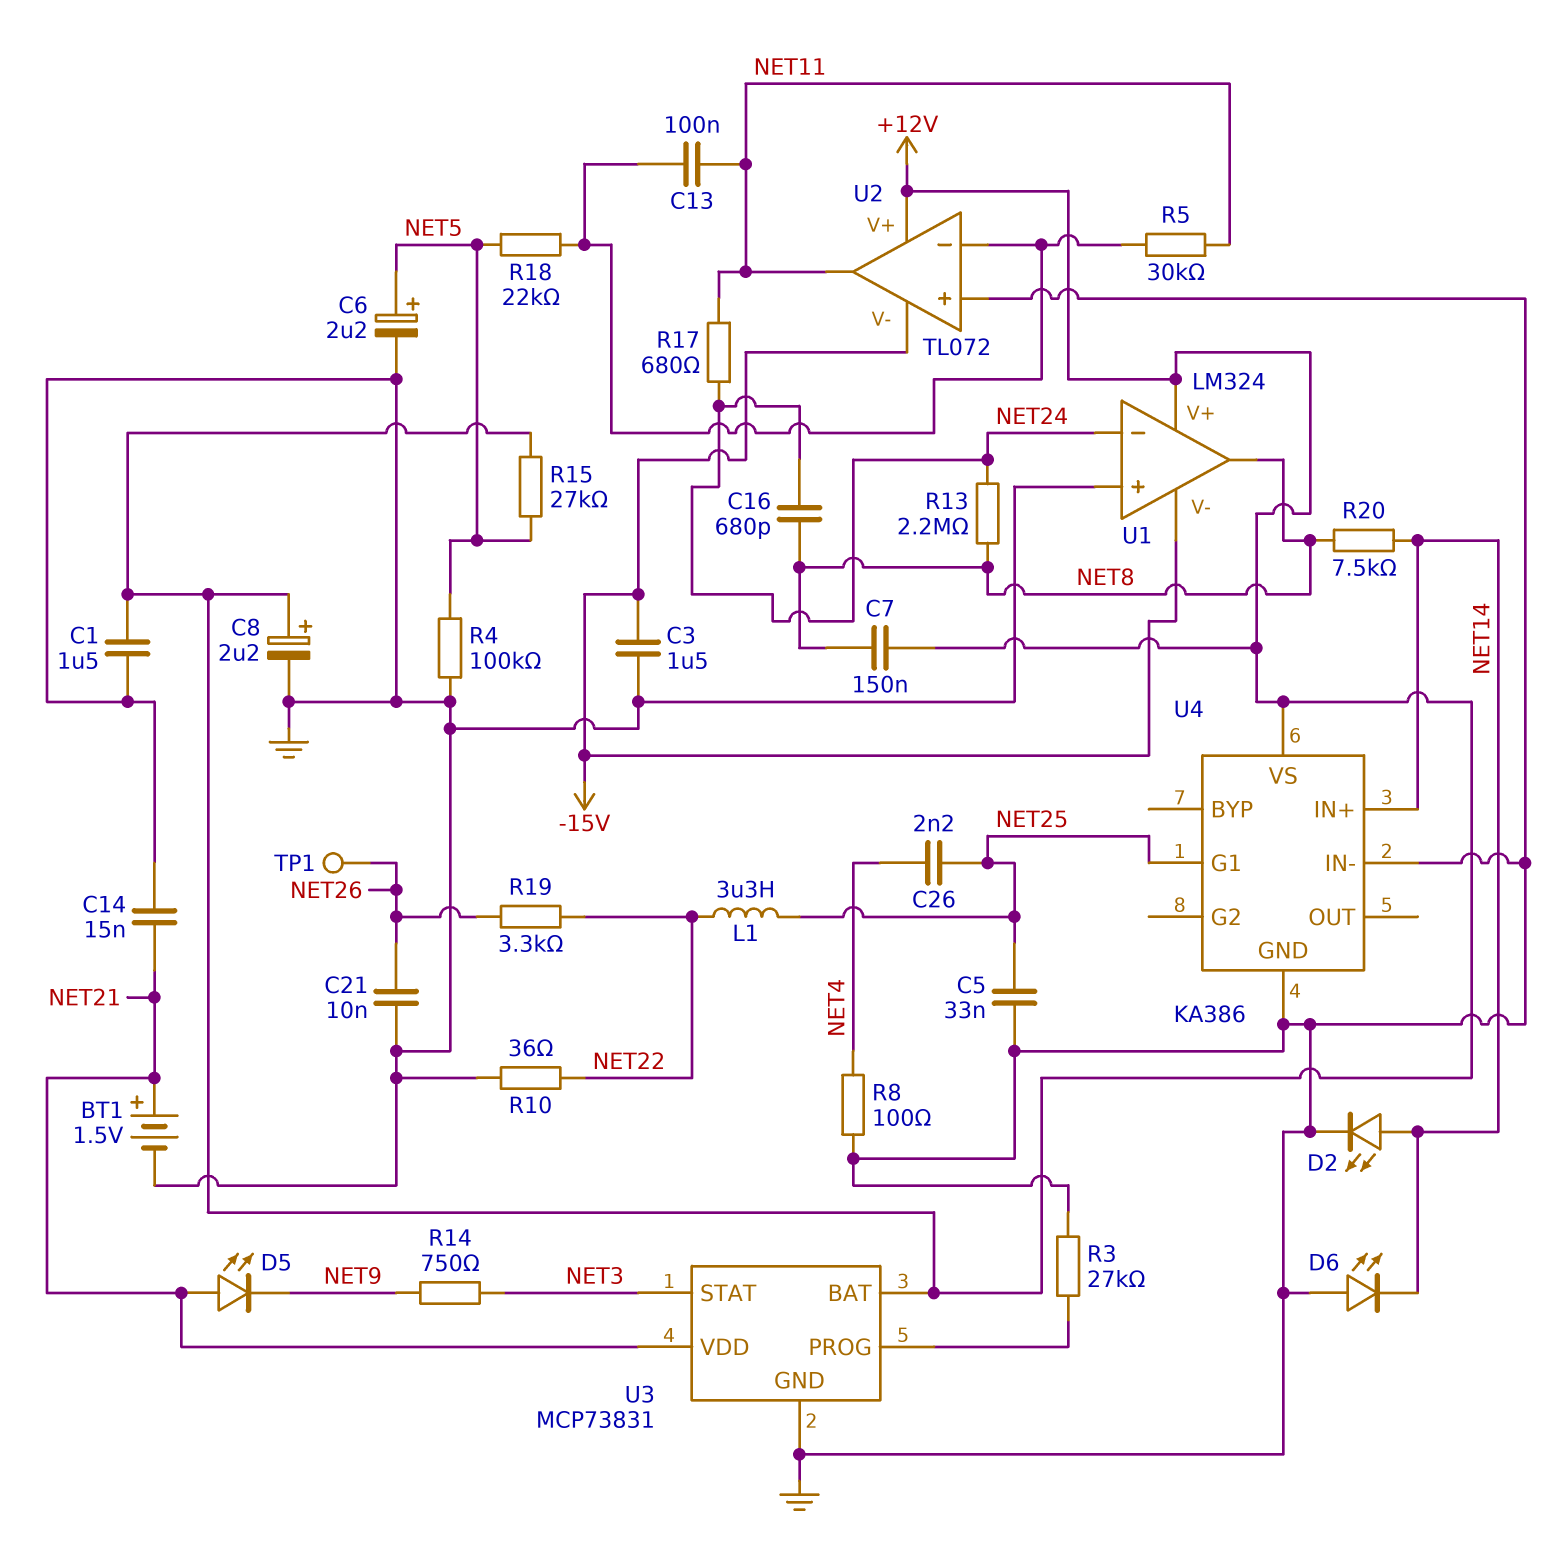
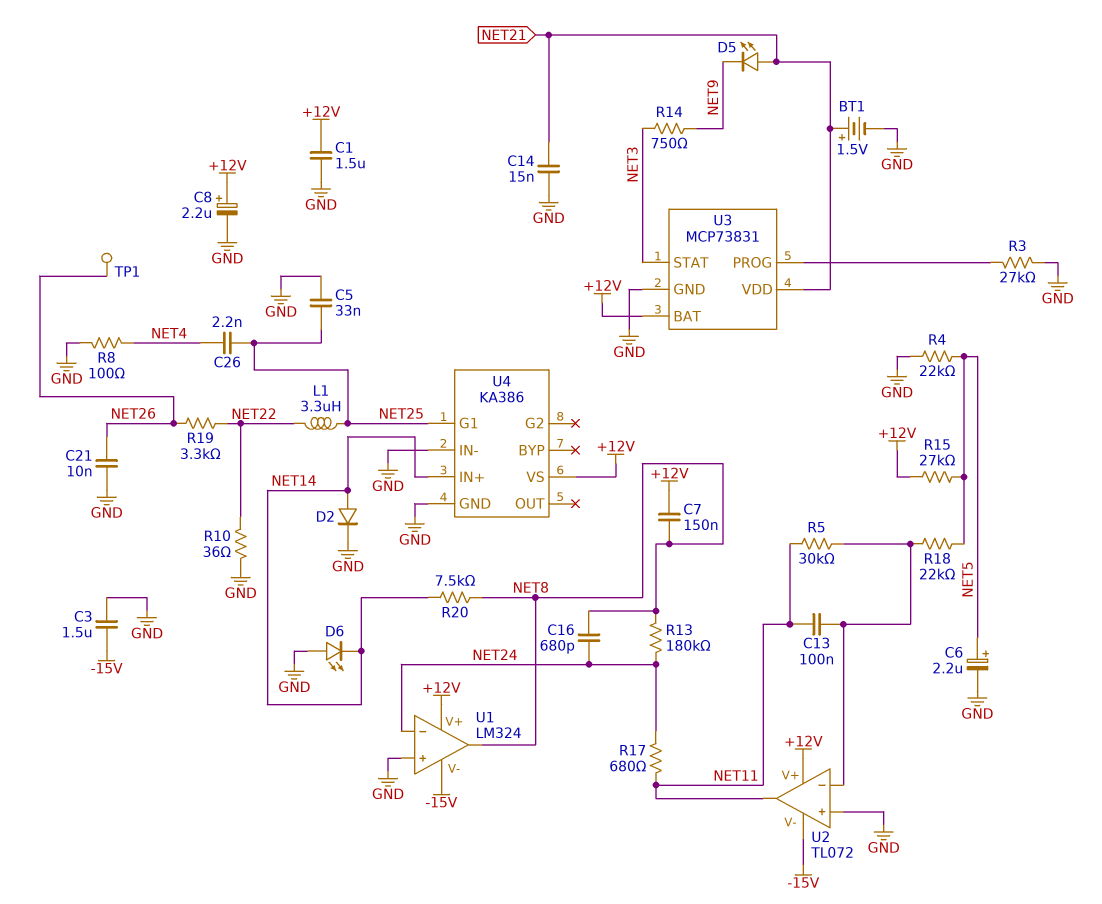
D2: LED (A NET14, K GND) -> diode (A NET14, K GND)
R4: 100k (GND, NET5) -> 22k (GND, NET5)
R13: 2.2M (NET8, NET24) -> 180k (NET8, NET24)

